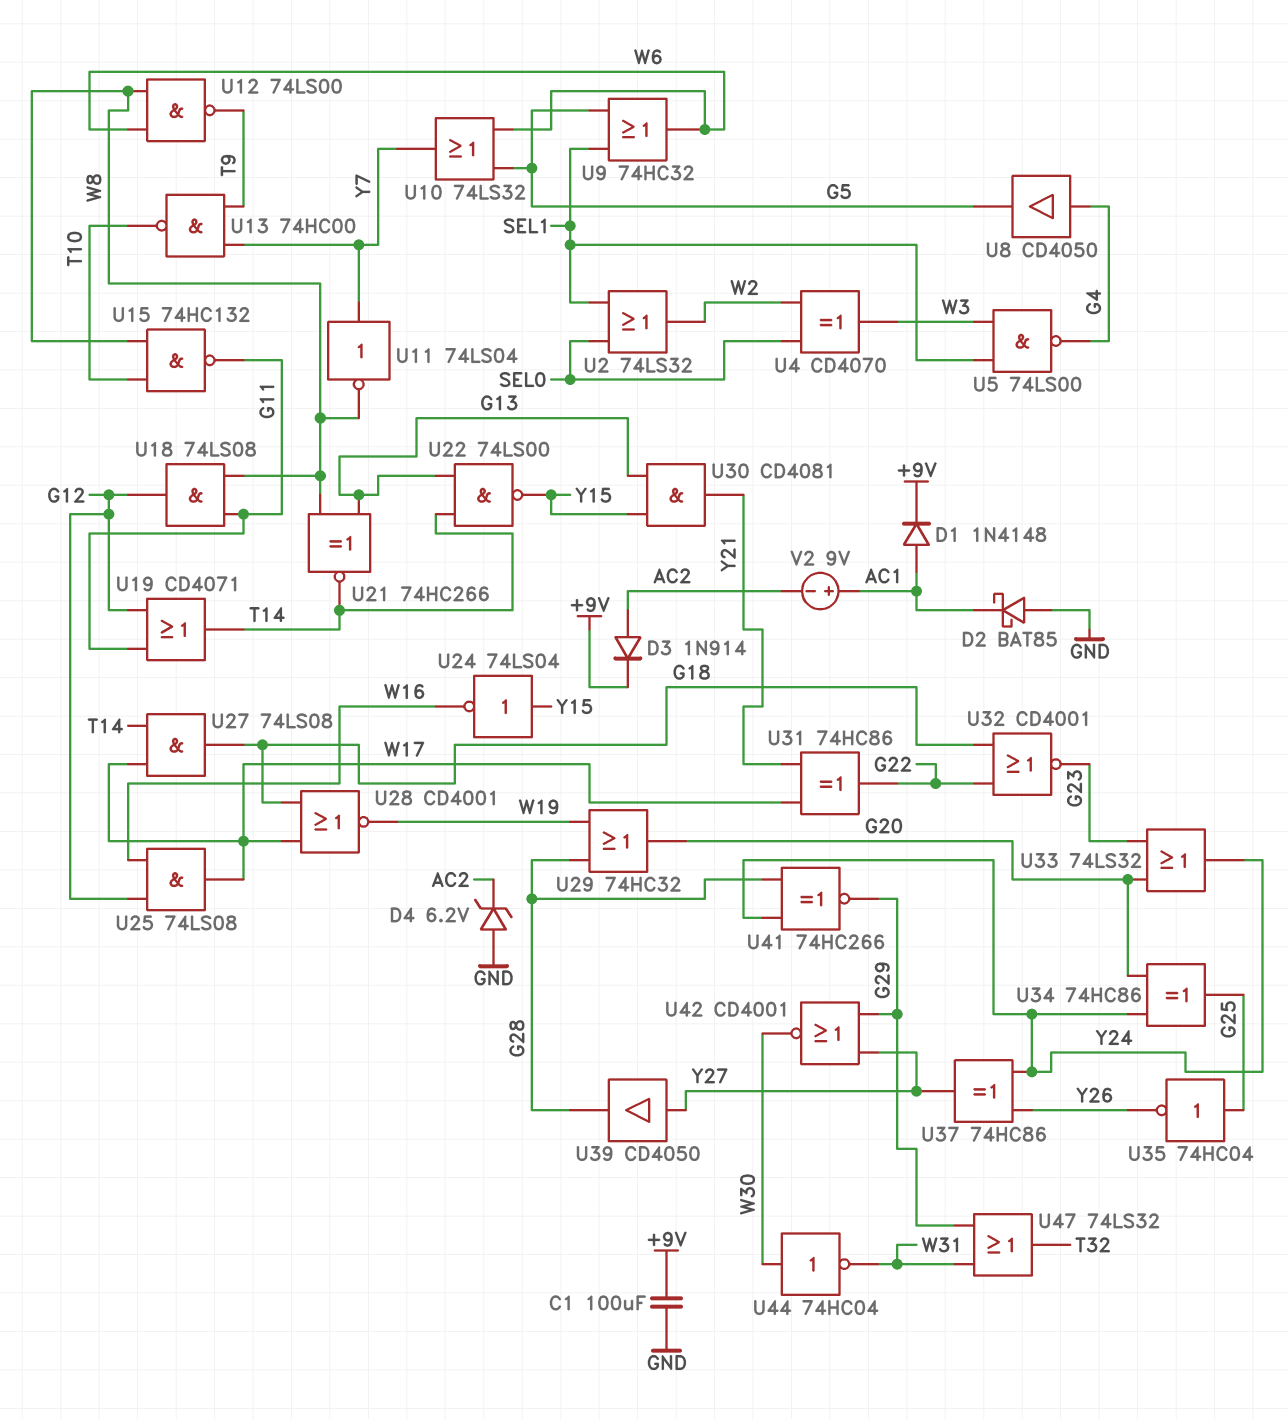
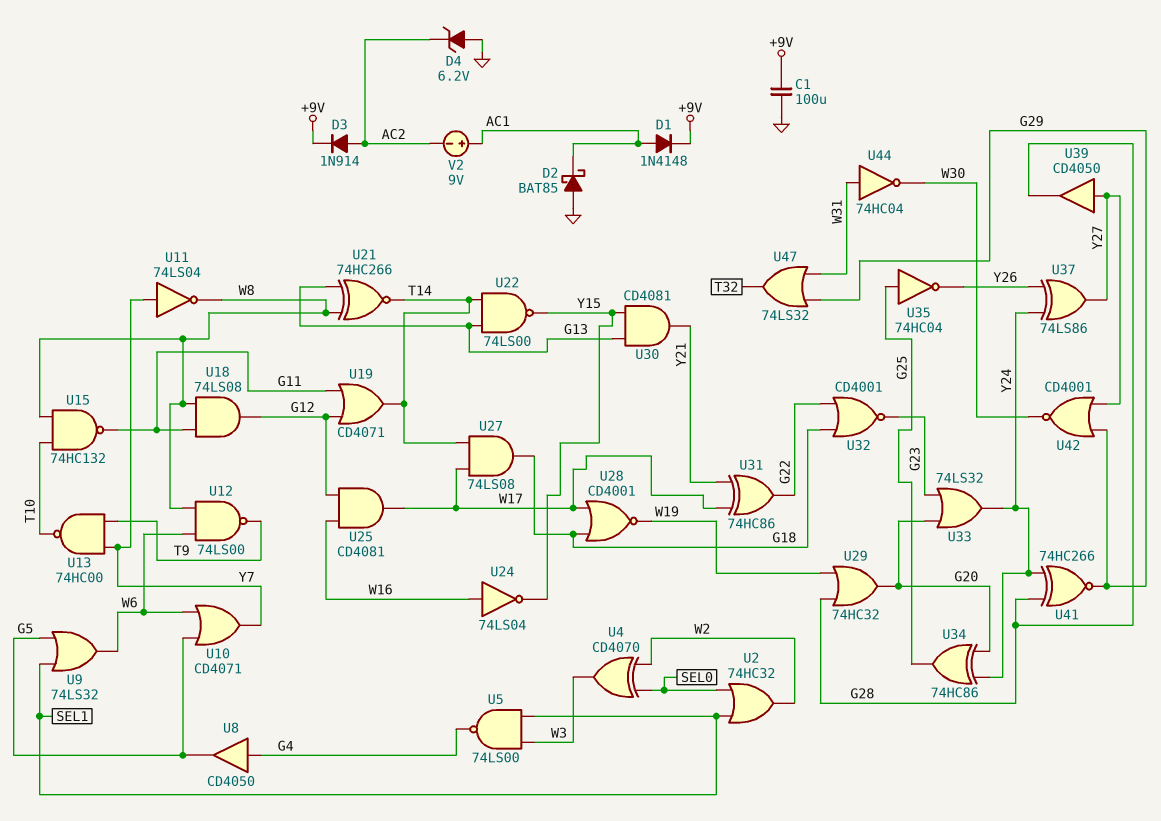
U2: OR 74LS32 (in SEL0, in SEL1, out W2) -> OR 74HC32 (in SEL0, in SEL1, out W2)
U9: OR 74HC32 (in G5, in SEL1, out W6) -> OR 74LS32 (in G5, in SEL1, out W6)
U10: OR 74LS32 (in G5, in W6, out Y7) -> OR CD4071 (in G5, in W6, out Y7)
U24: NOT 74LS04 (in Y15, out W16) -> NOT 74LS04 (in W16, out Y15)
U25: AND 74LS08 (in G12, in W16, out W17) -> AND CD4081 (in G12, in W16, out W17)
U37: XOR 74HC86 (in Y24, in Y26, out Y27) -> XOR 74LS86 (in Y24, in Y26, out Y27)
U44: NOT 74HC04 (in W30, out W31) -> NOT 74HC04 (in W31, out W30)

